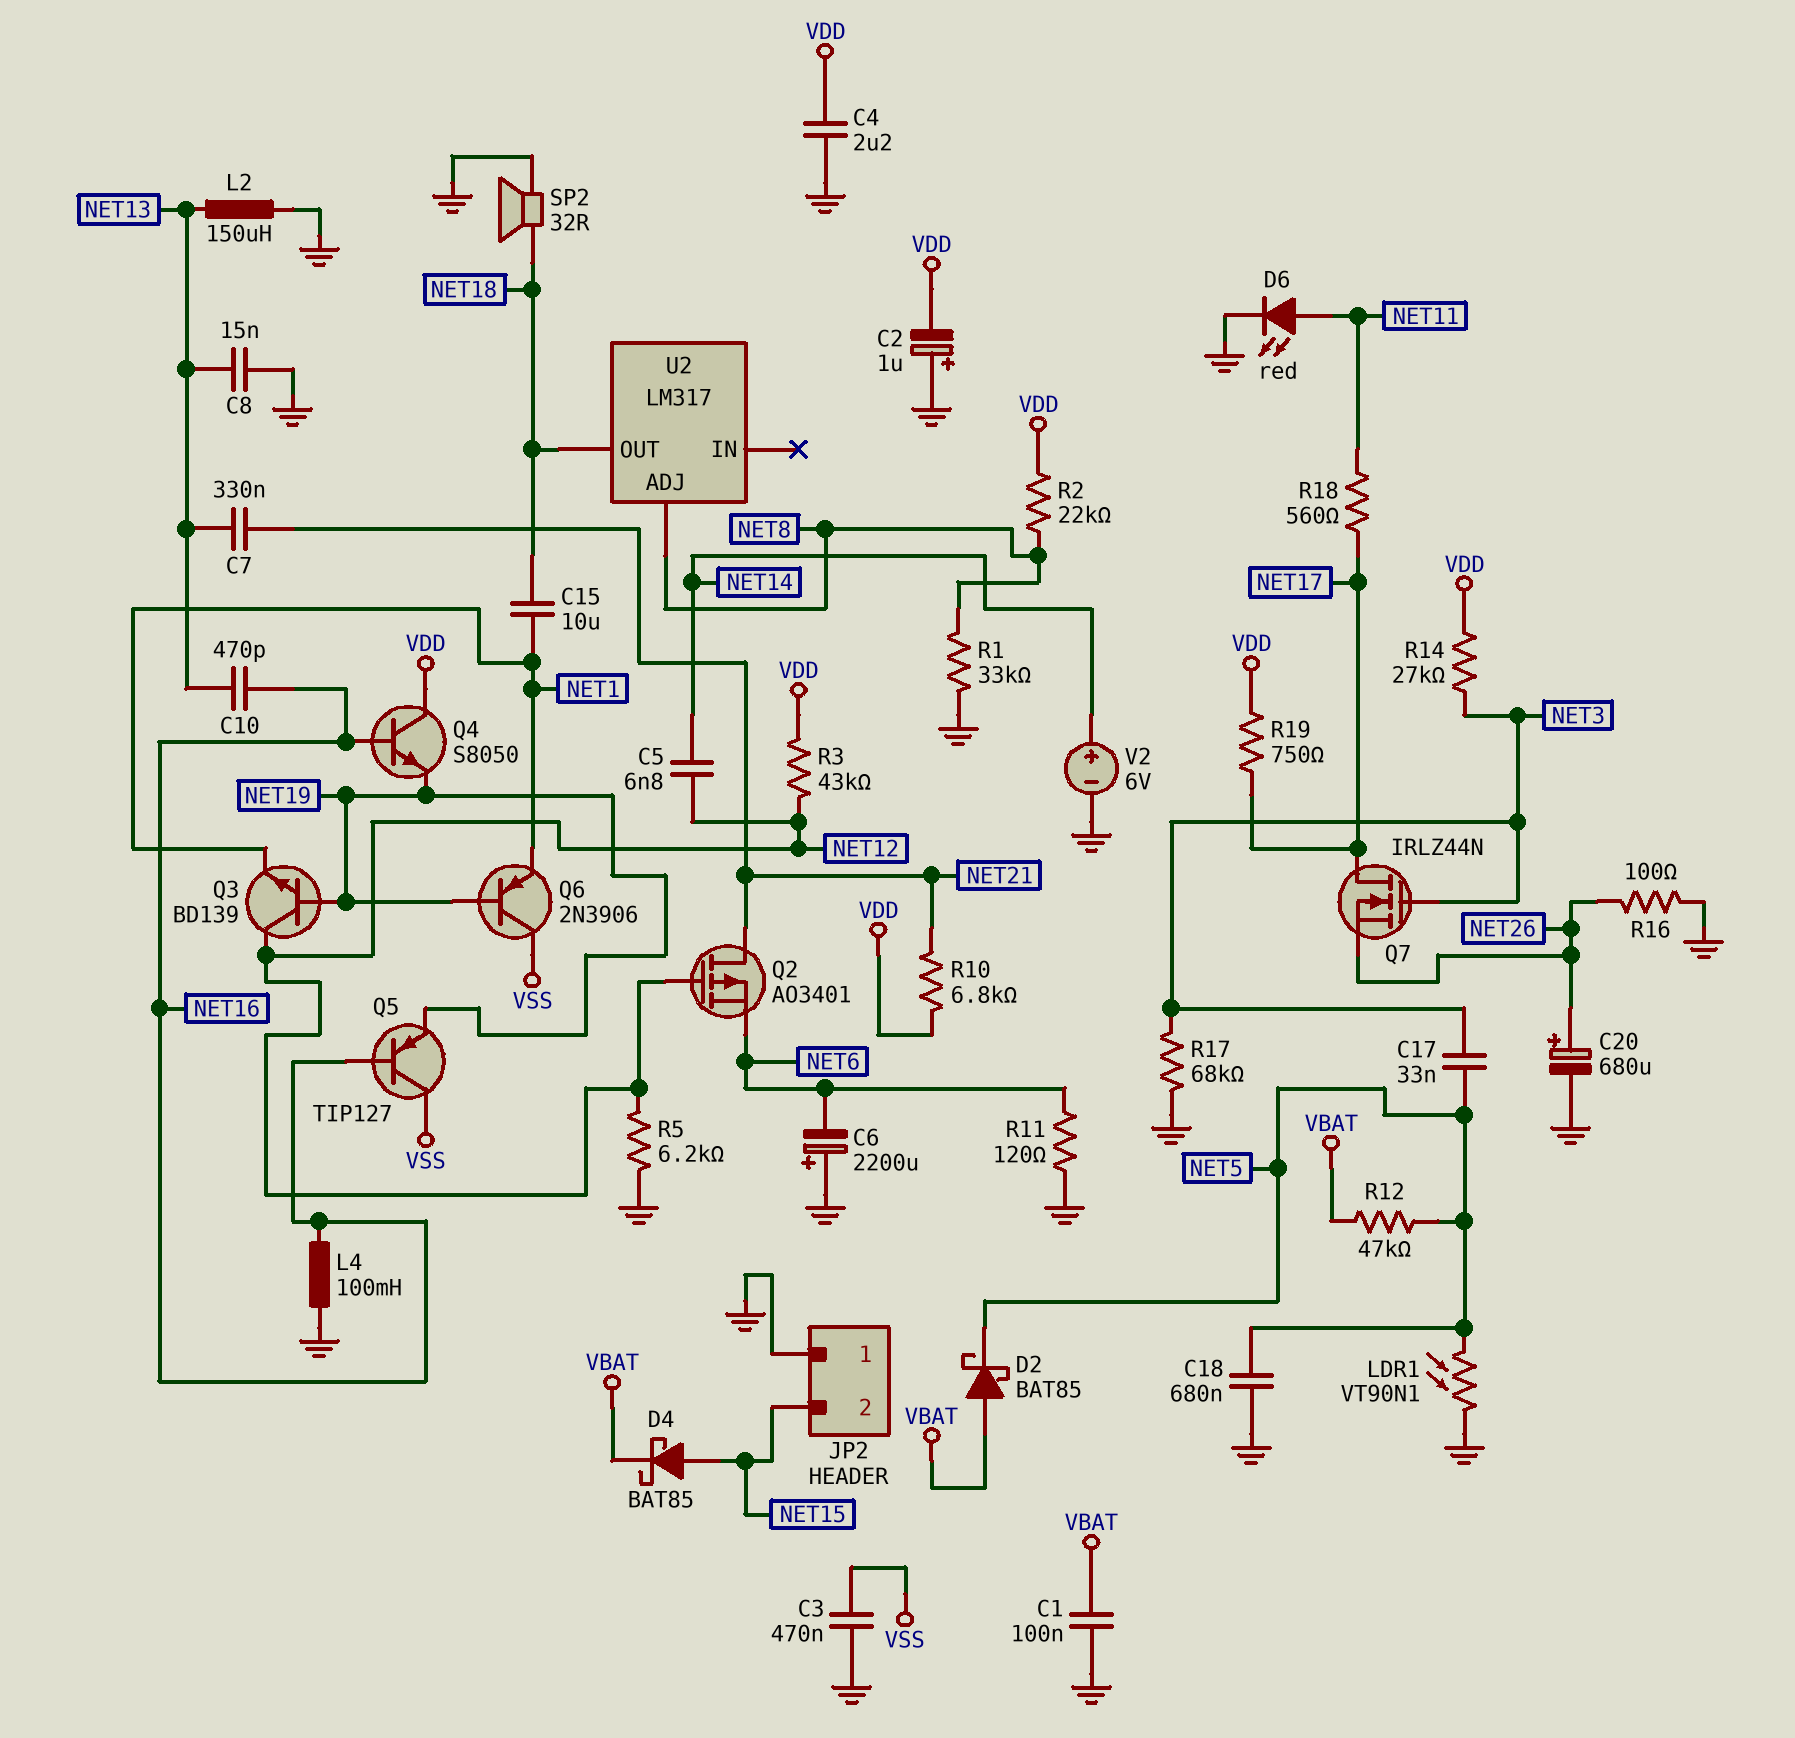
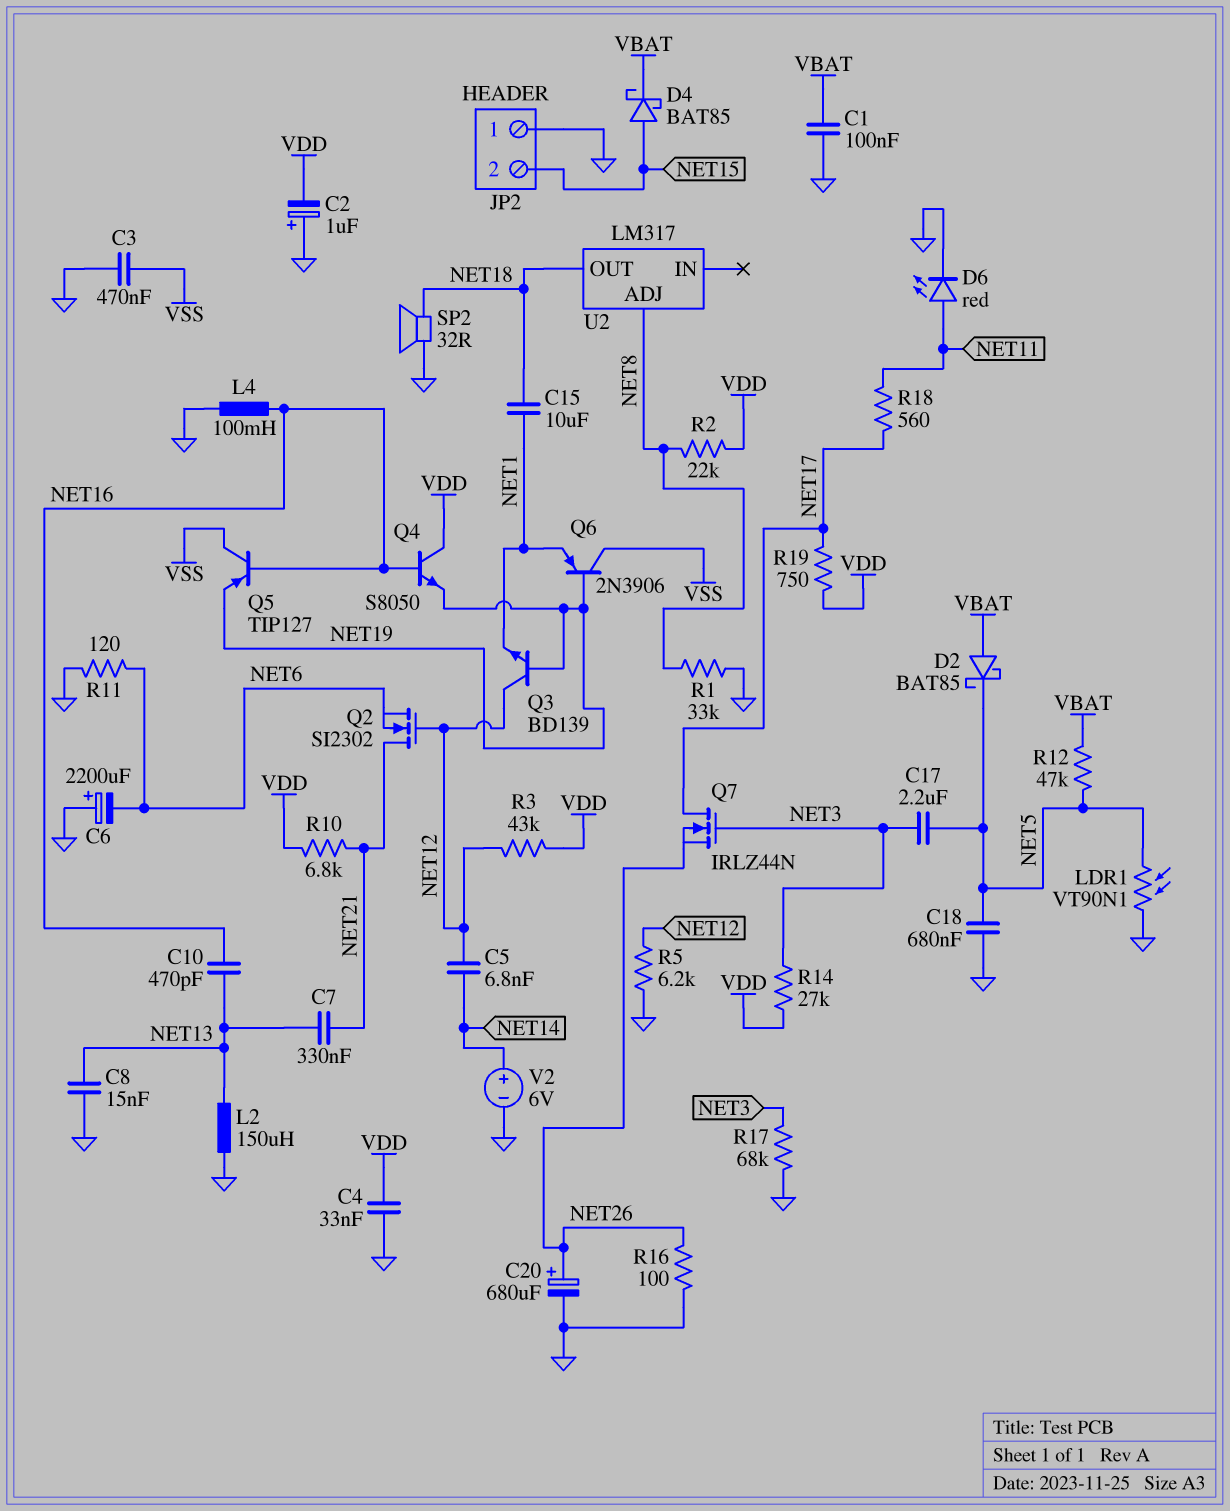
C4: 2.2uF (GND, VDD) -> 33nF (GND, VDD)
C17: 33nF (NET3, NET5) -> 2.2uF (NET3, NET5)
Q2: PMOS AO3401 (G NET12, D NET21, S NET6) -> NMOS SI2302 (G NET12, D NET21, S NET6)

